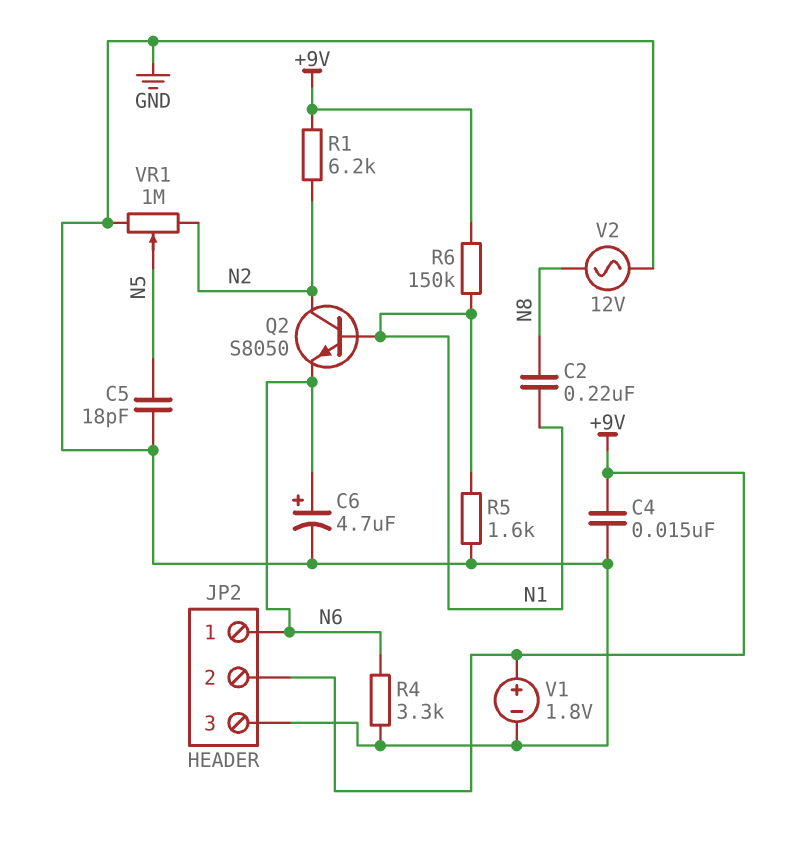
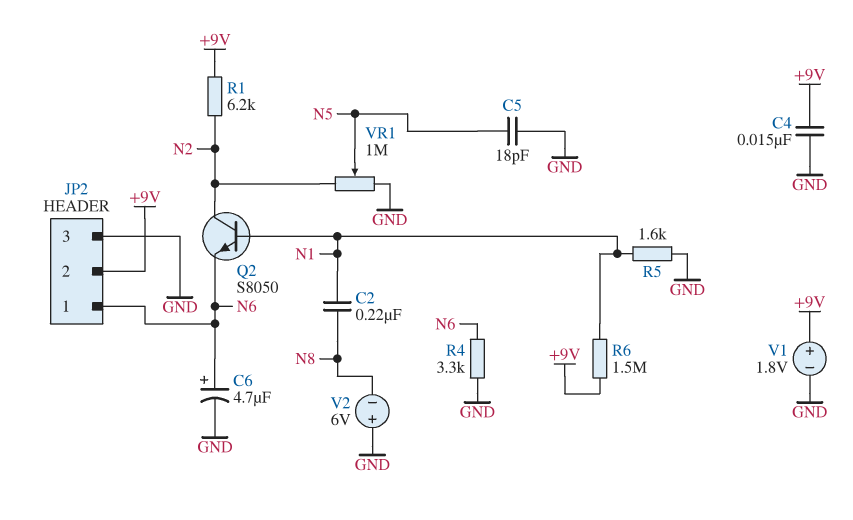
R6: 150k (+9V, N1) -> 1.5M (+9V, N1)
V2: AC 12V (GND, N8) -> 6V (plus GND, minus N8)

